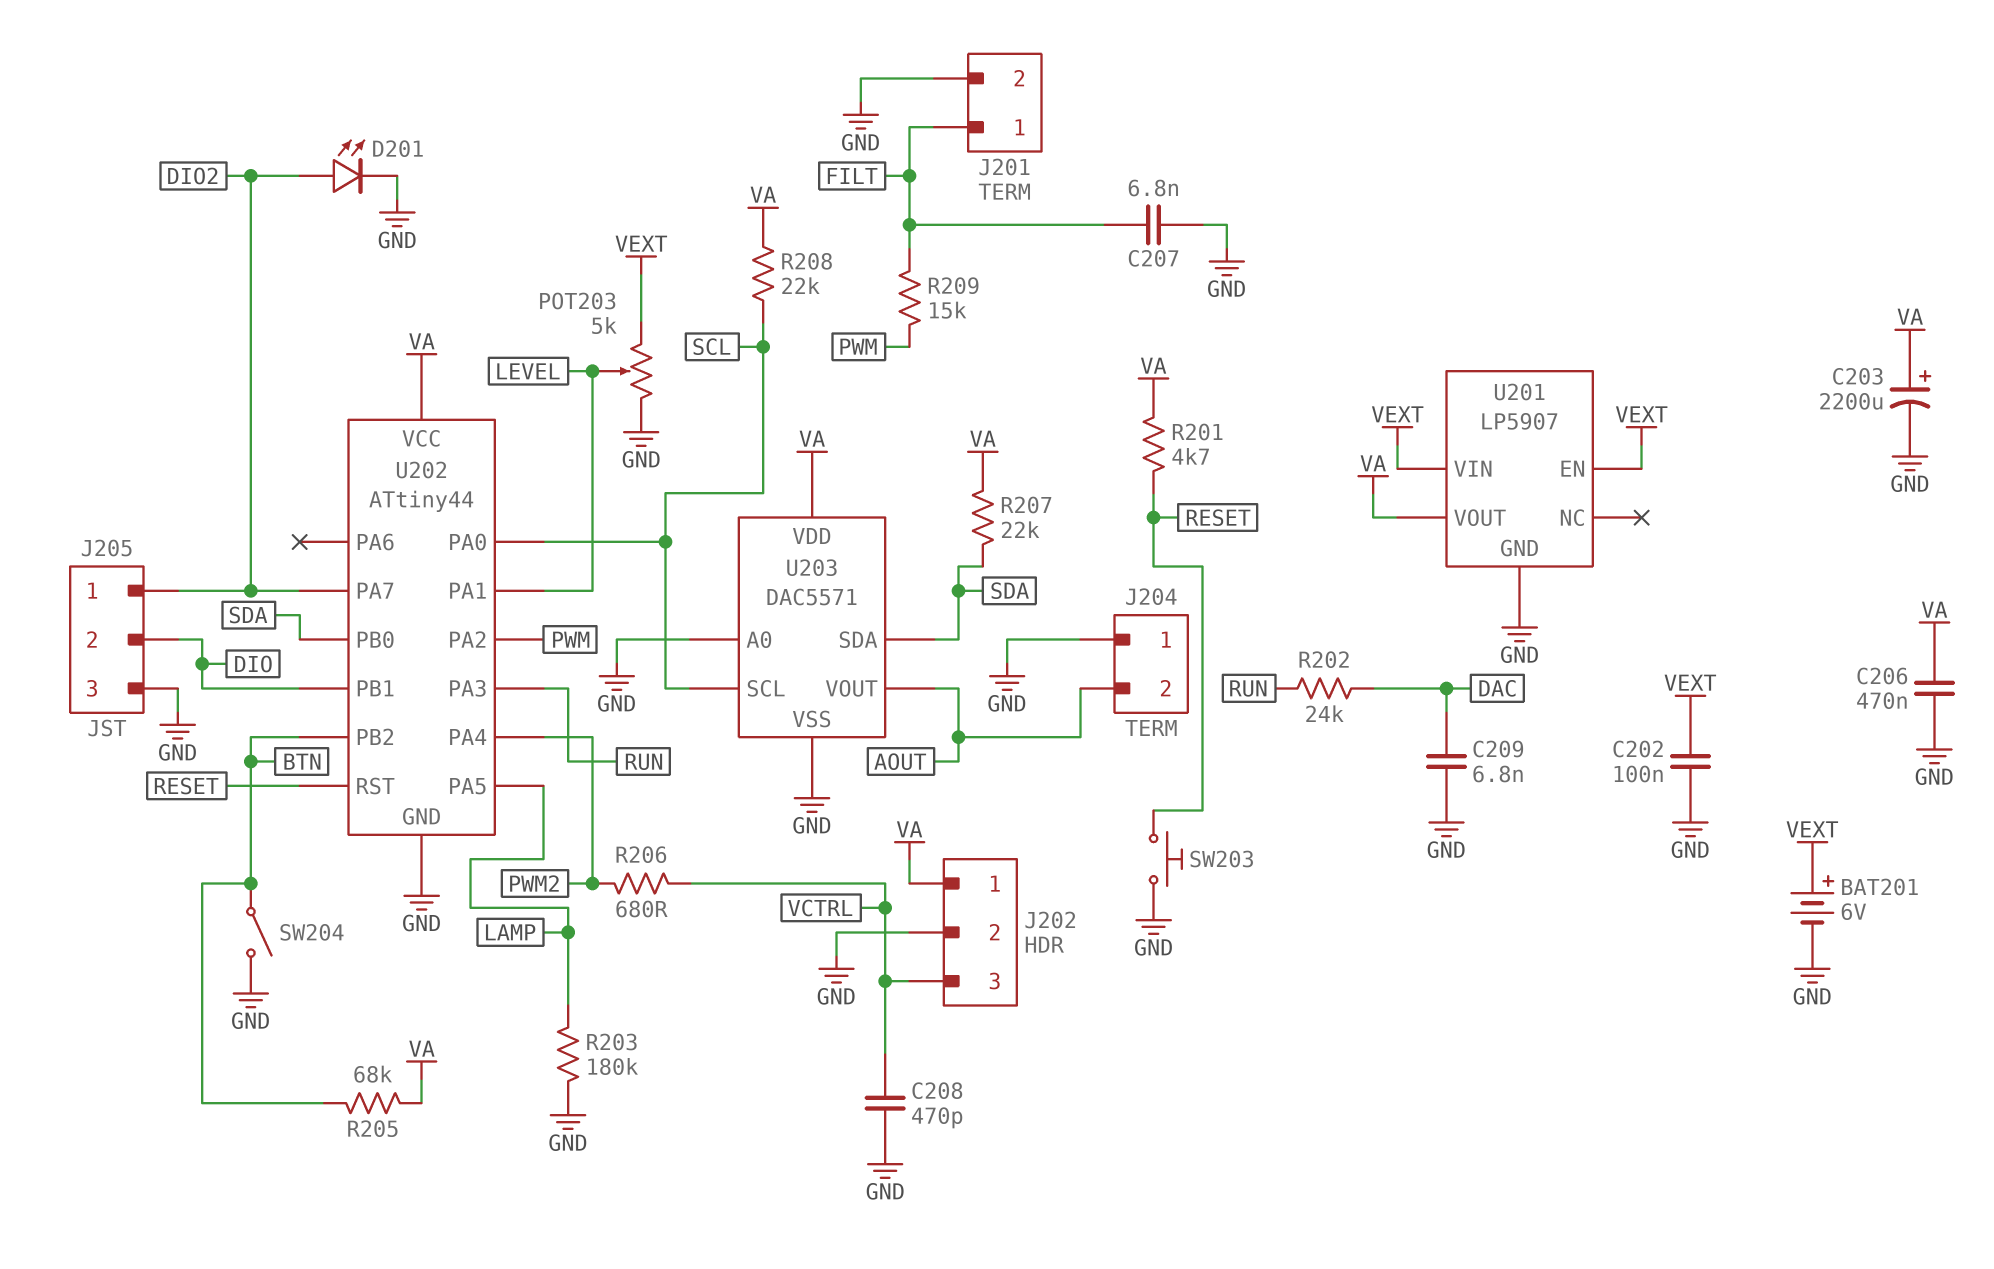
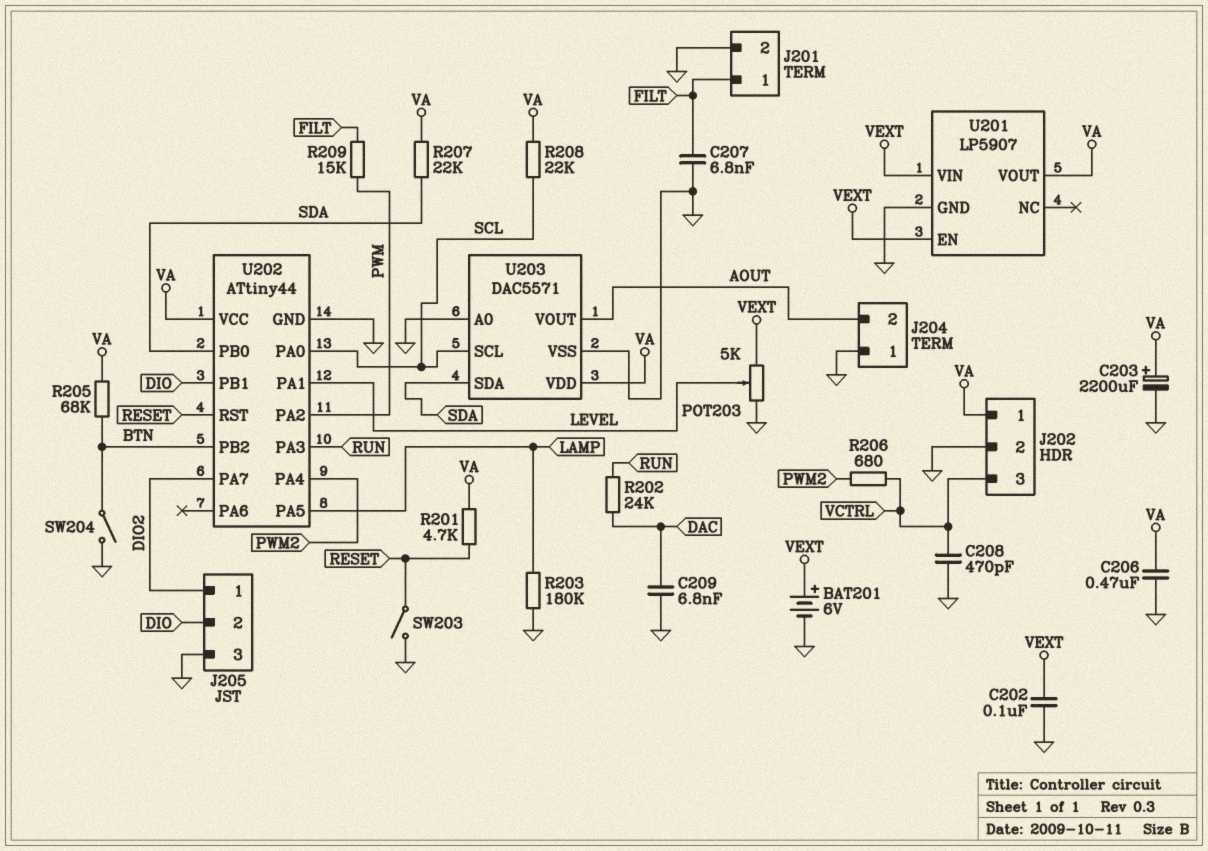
D201: LED (A DIO2, K GND) -> none
SW203: button (GND, RESET) -> switch (GND, RESET)

